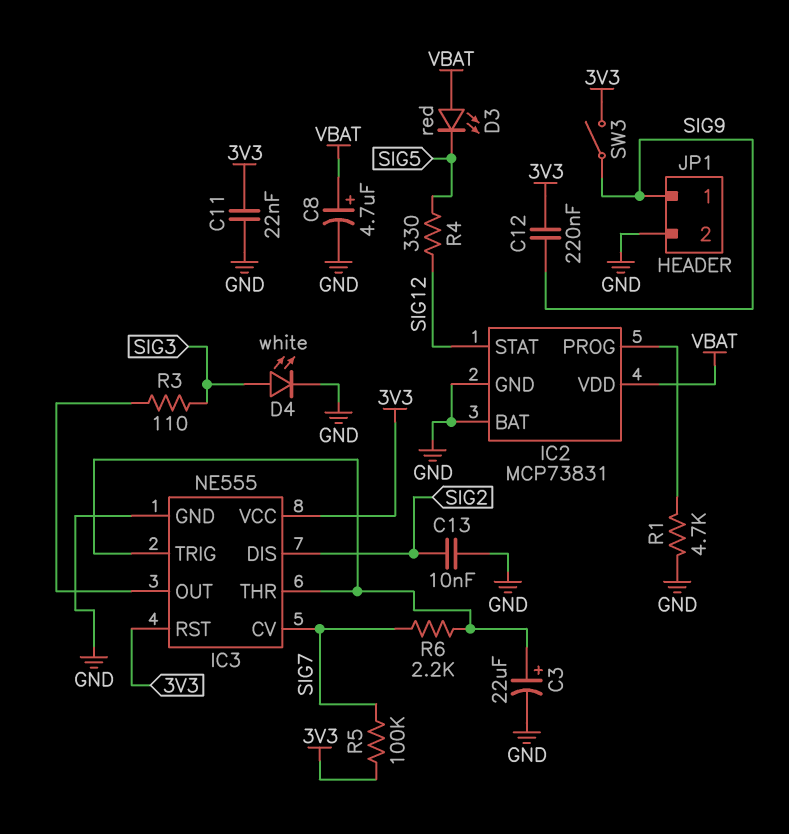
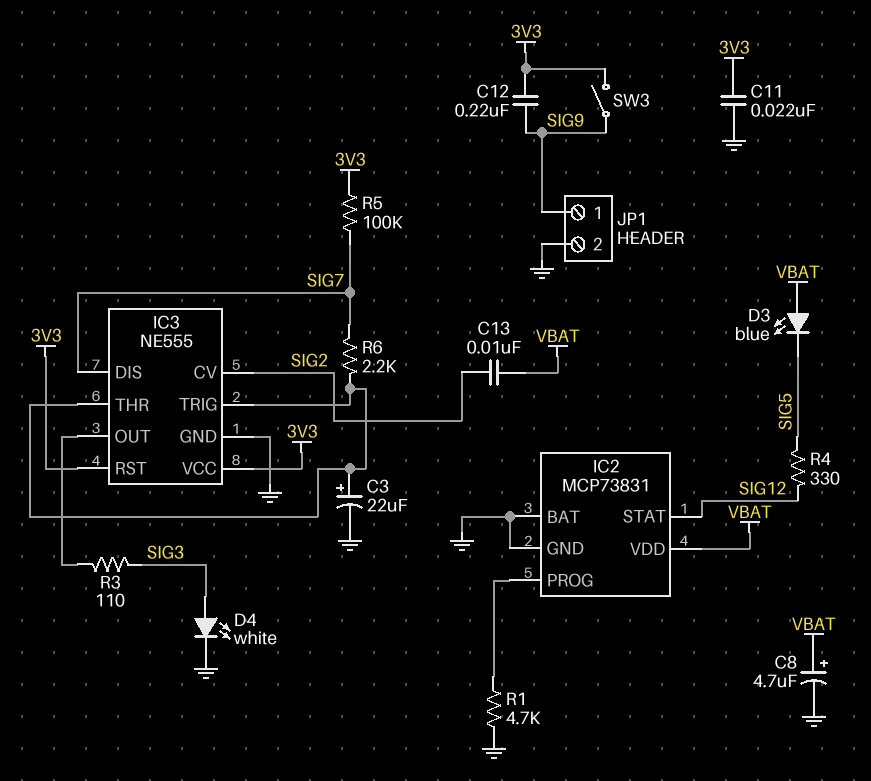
C13: 10nF (GND, SIG2) -> 10nF (SIG2, VBAT)
D3: LED red (A VBAT, K SIG5) -> LED blue (A VBAT, K SIG5)
IC3 pin CV: SIG7 -> SIG2
IC3 pin DIS: SIG2 -> SIG7

